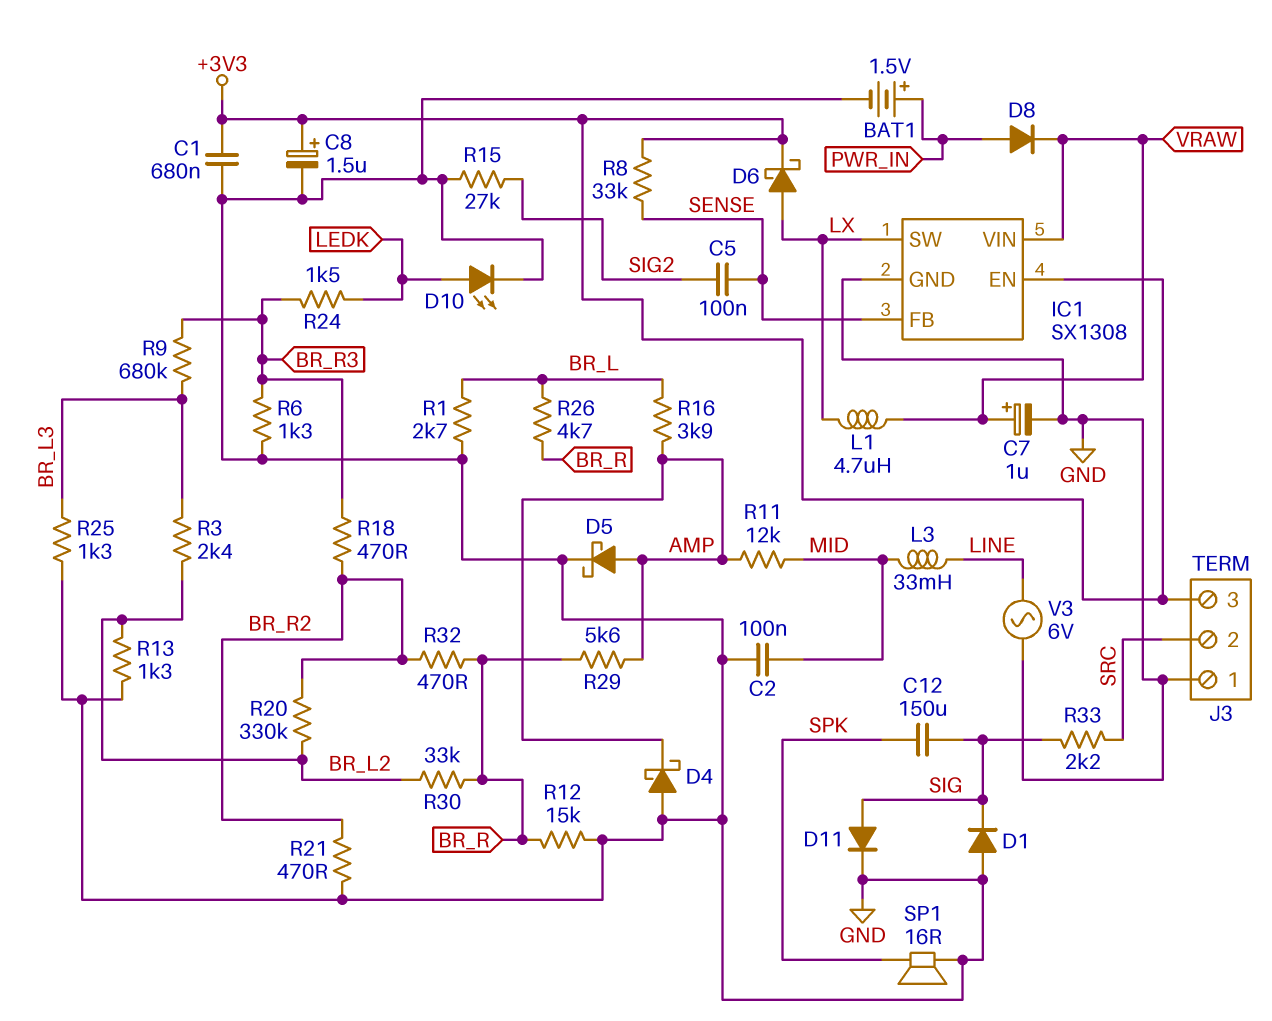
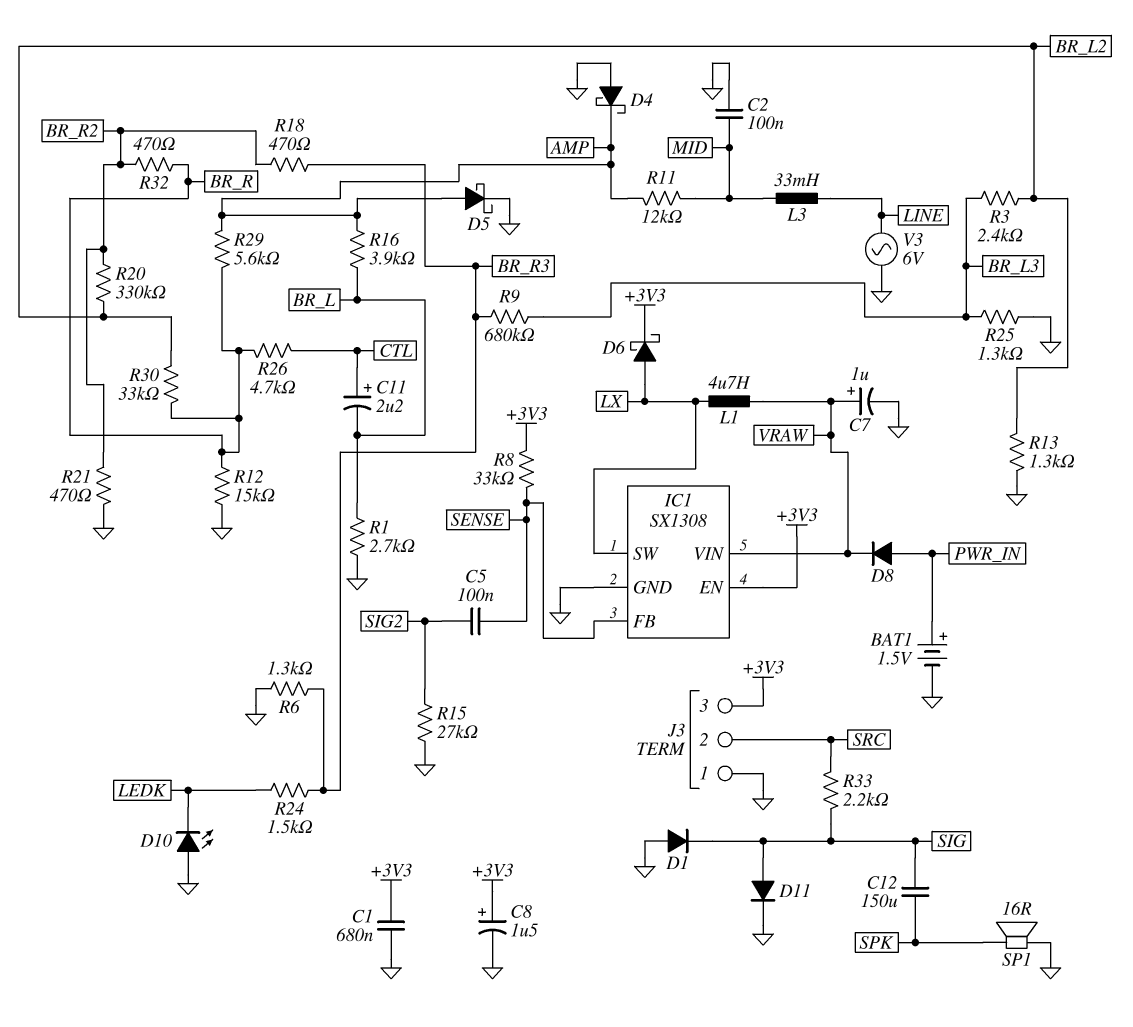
C11: none -> 2.2uF (plus CTL, minus BR_L)
D10: LED (A LEDK, K GND) -> LED (A GND, K LEDK)
R26: 4.7k (BR_L, BR_R) -> 4.7k (BR_R, CTL)

